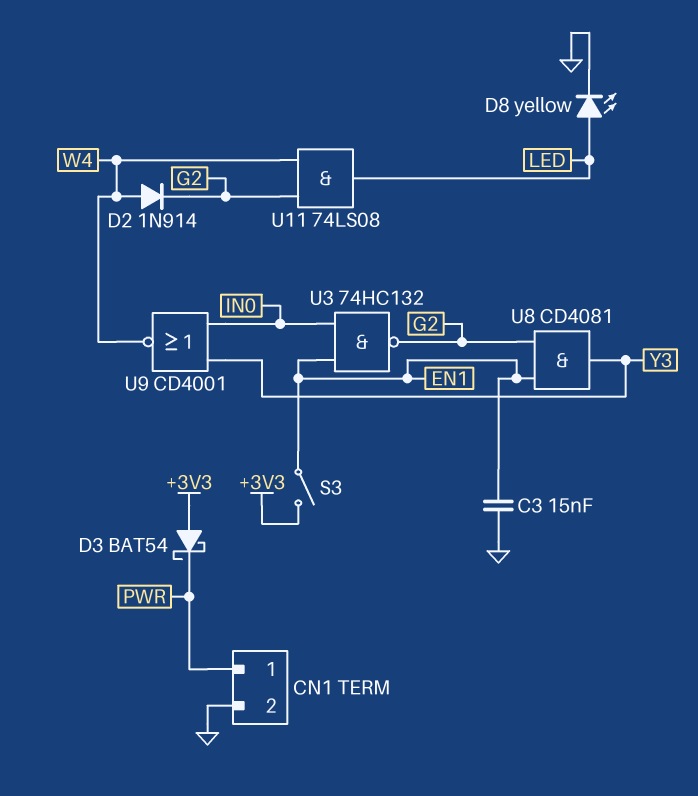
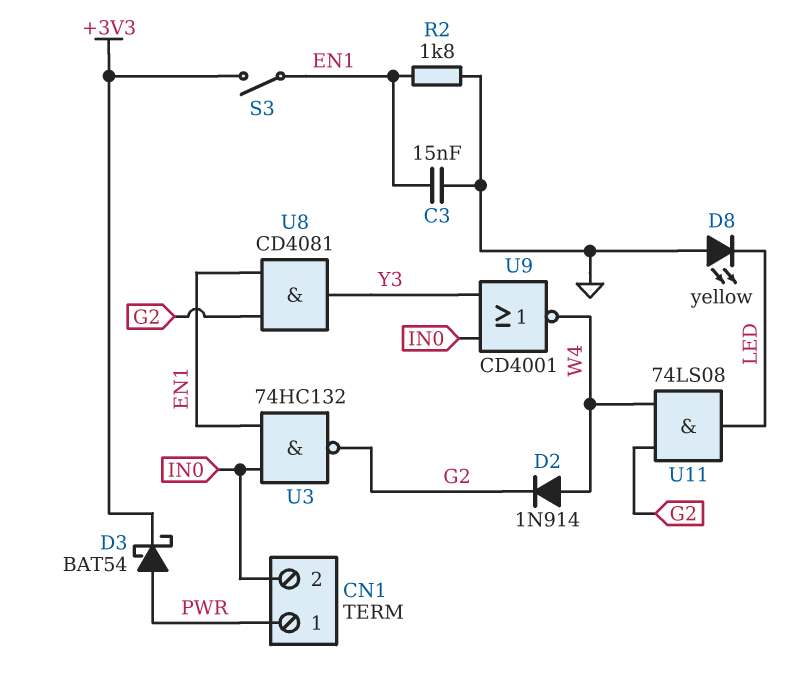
CN1 pin 2: GND -> IN0
D3: schottky BAT54 (A +3V3, K PWR) -> schottky BAT54 (A PWR, K +3V3)
D8: LED yellow (A LED, K GND) -> LED yellow (A GND, K LED)
R2: none -> 1.8k (EN1, GND)

